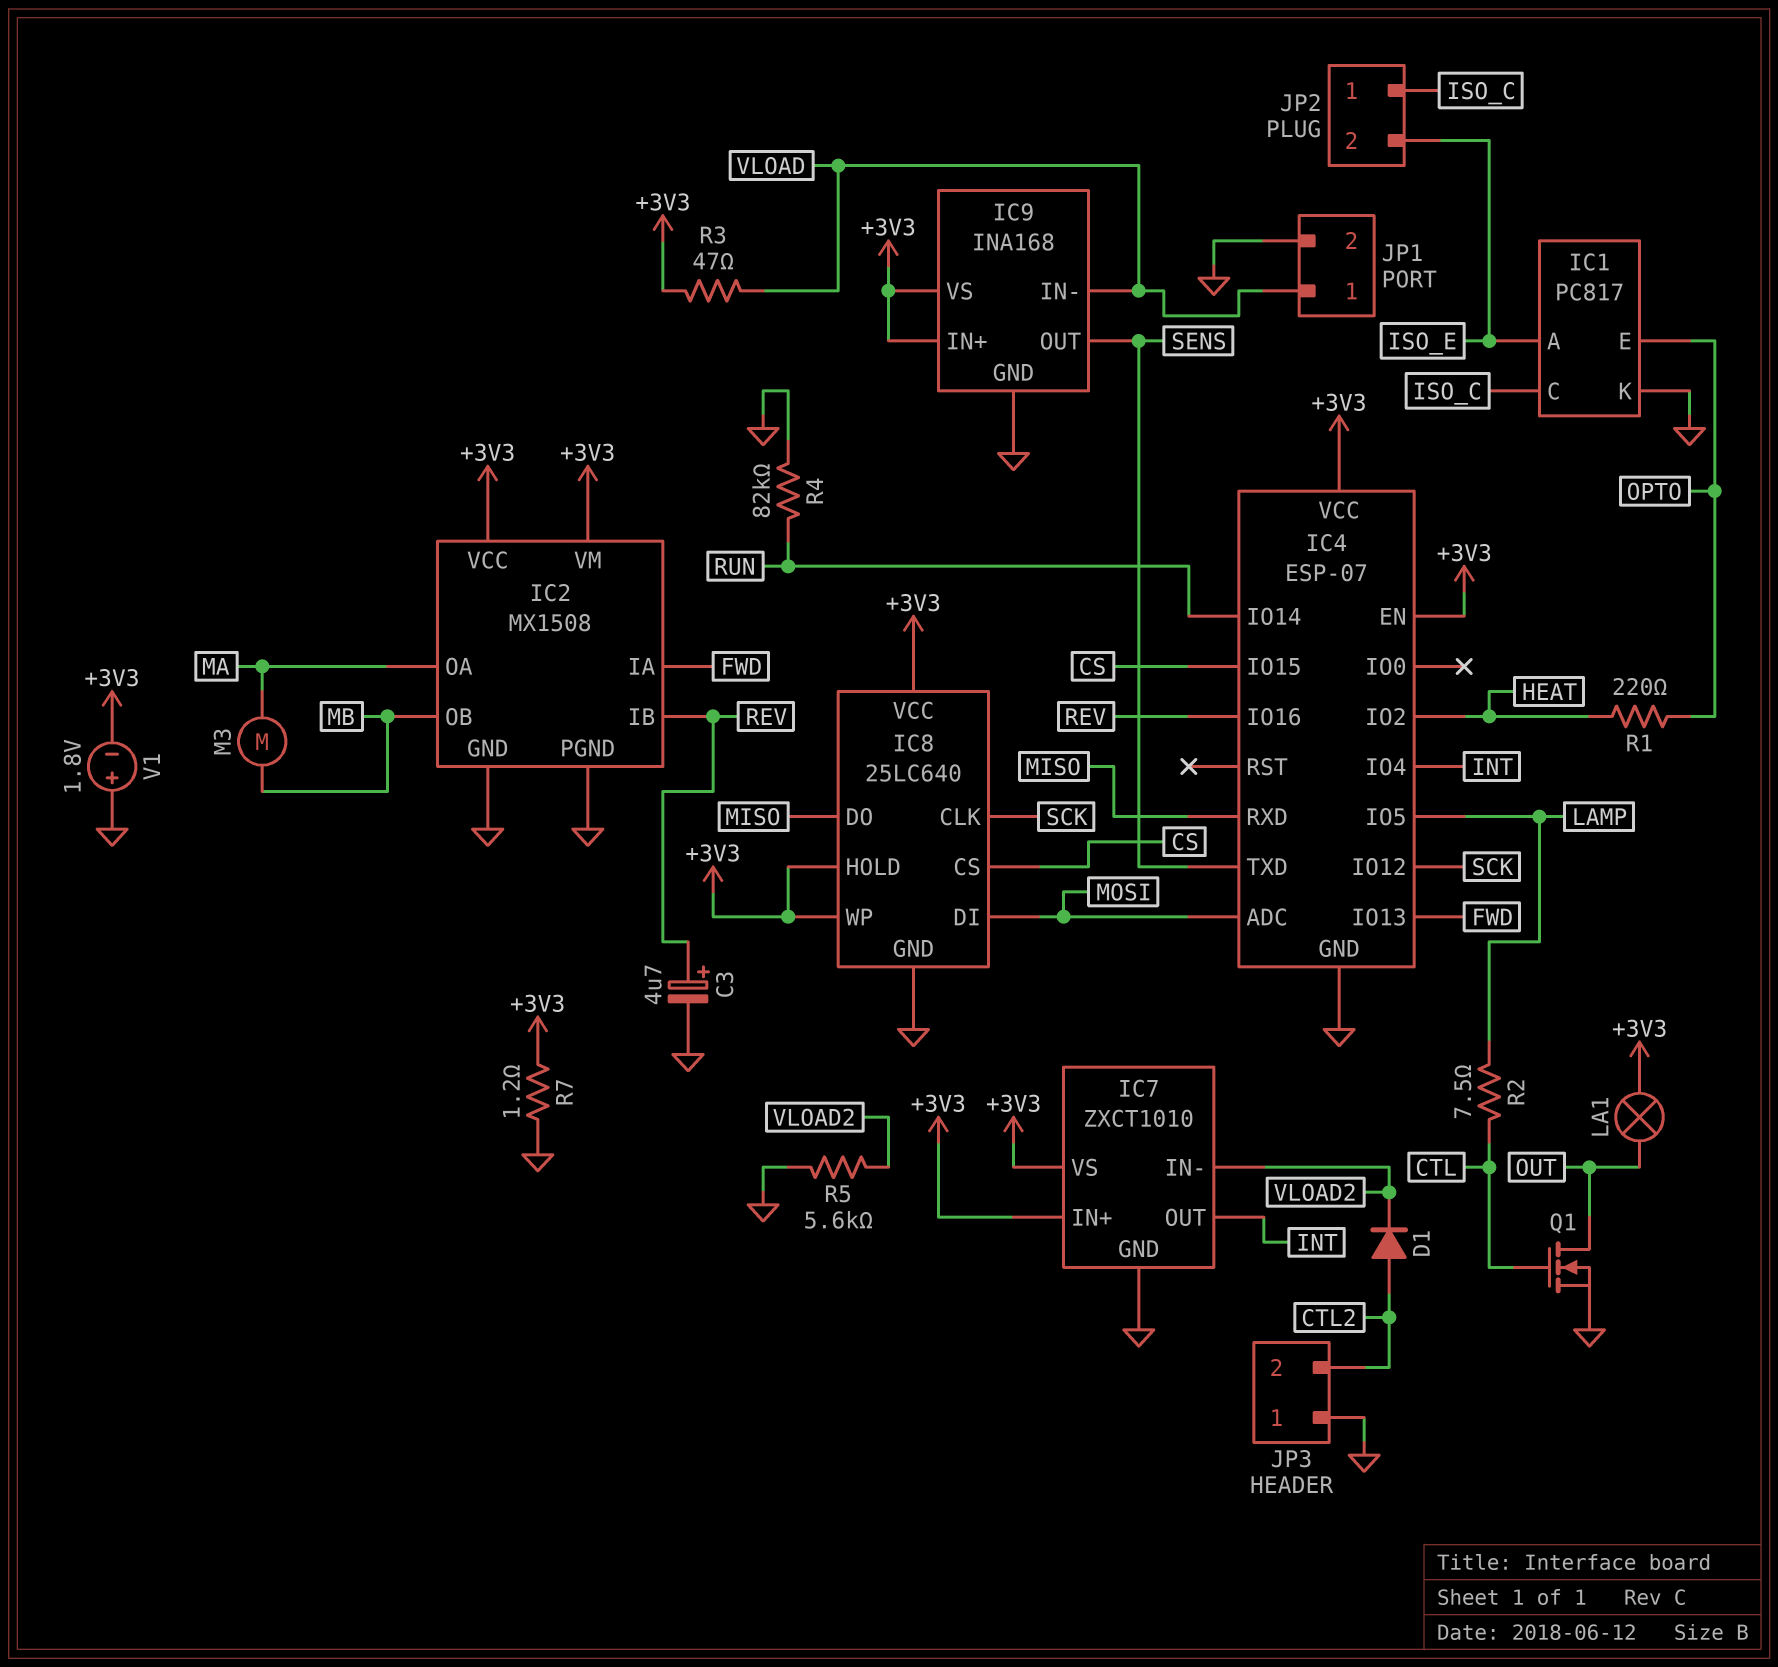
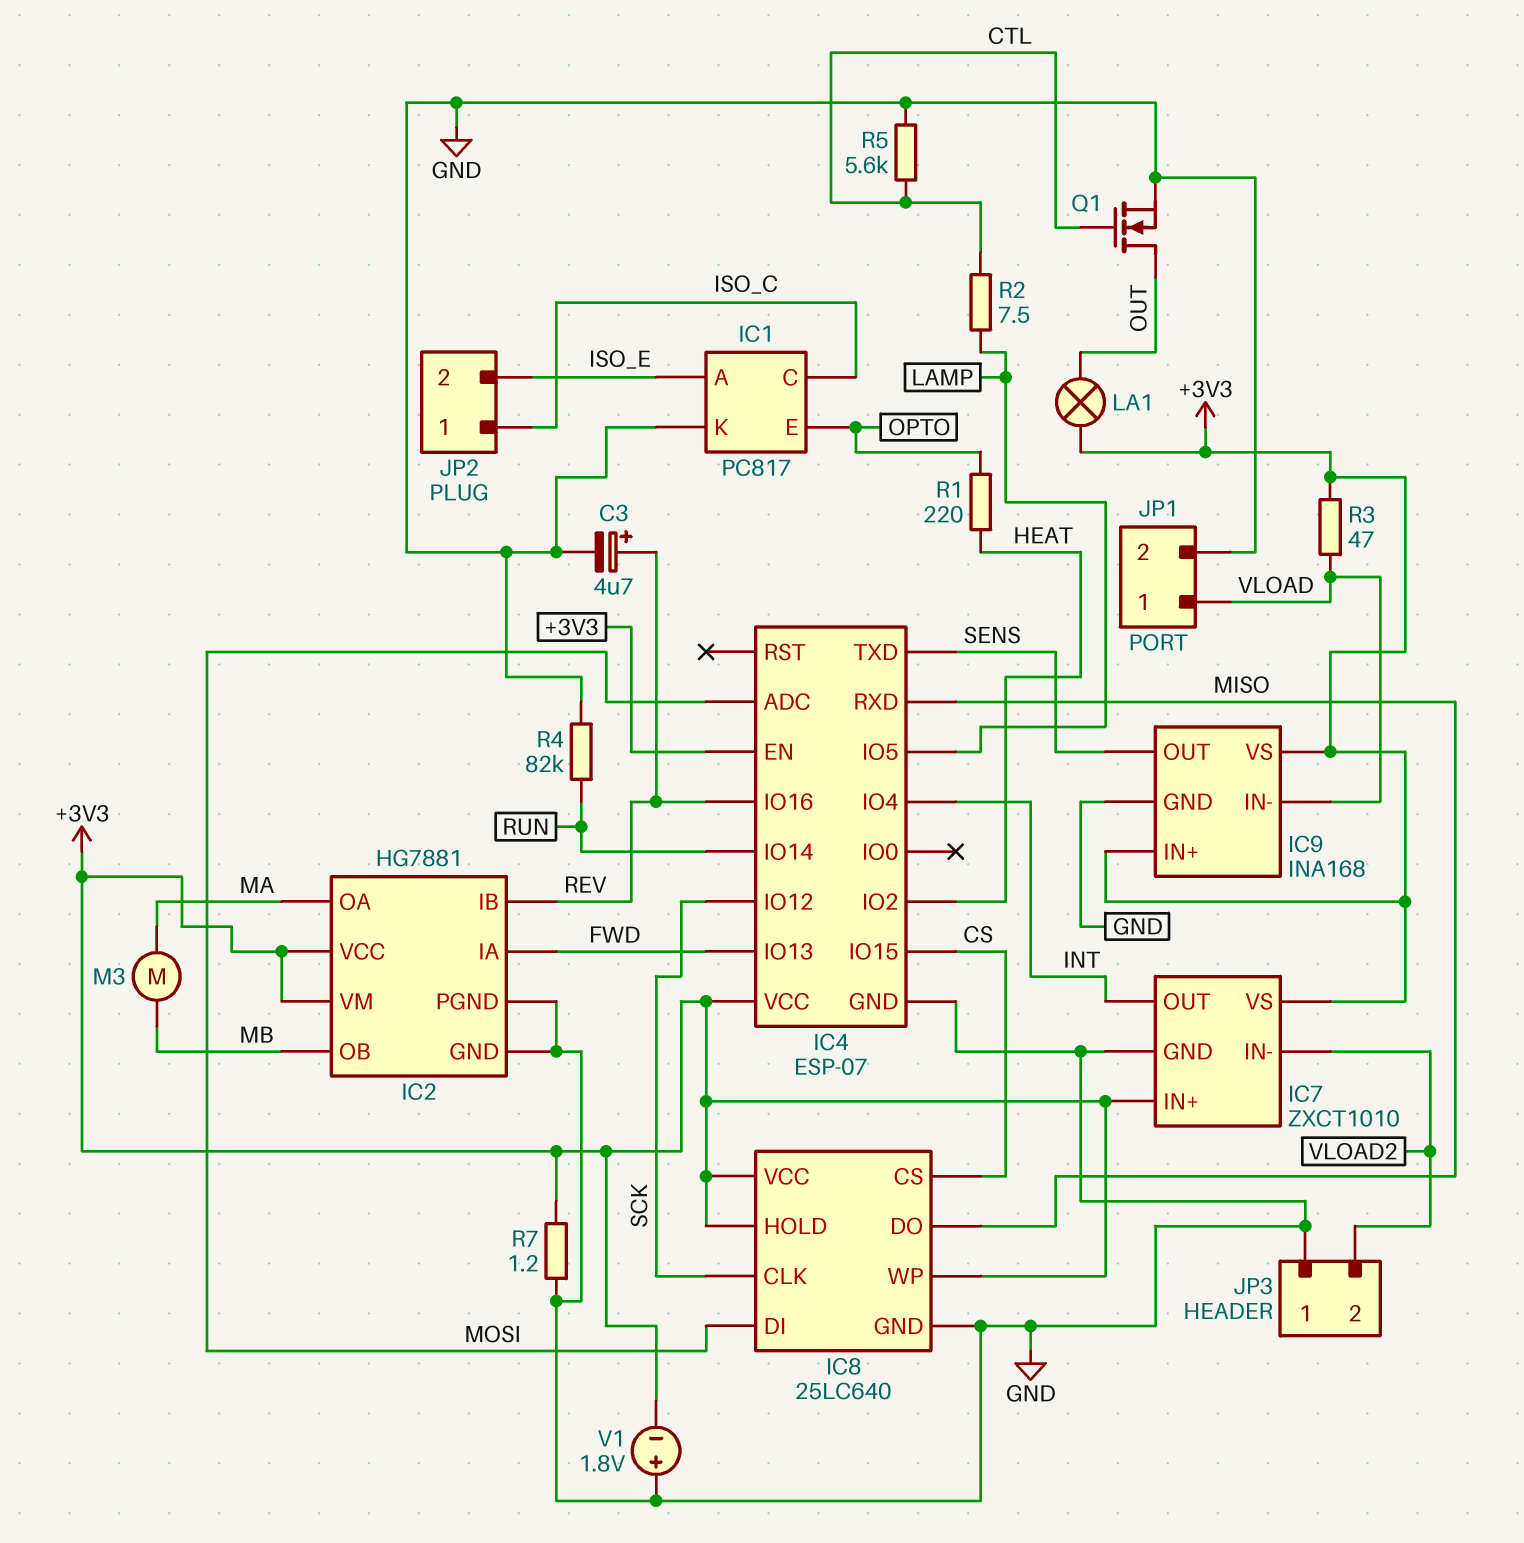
D1: diode (A CTL2, K VLOAD2) -> none
IC2: MX1508 -> HG7881
JP3 pin 2: CTL2 -> VLOAD2
R5: 5.6k (GND, VLOAD2) -> 5.6k (CTL, GND)

